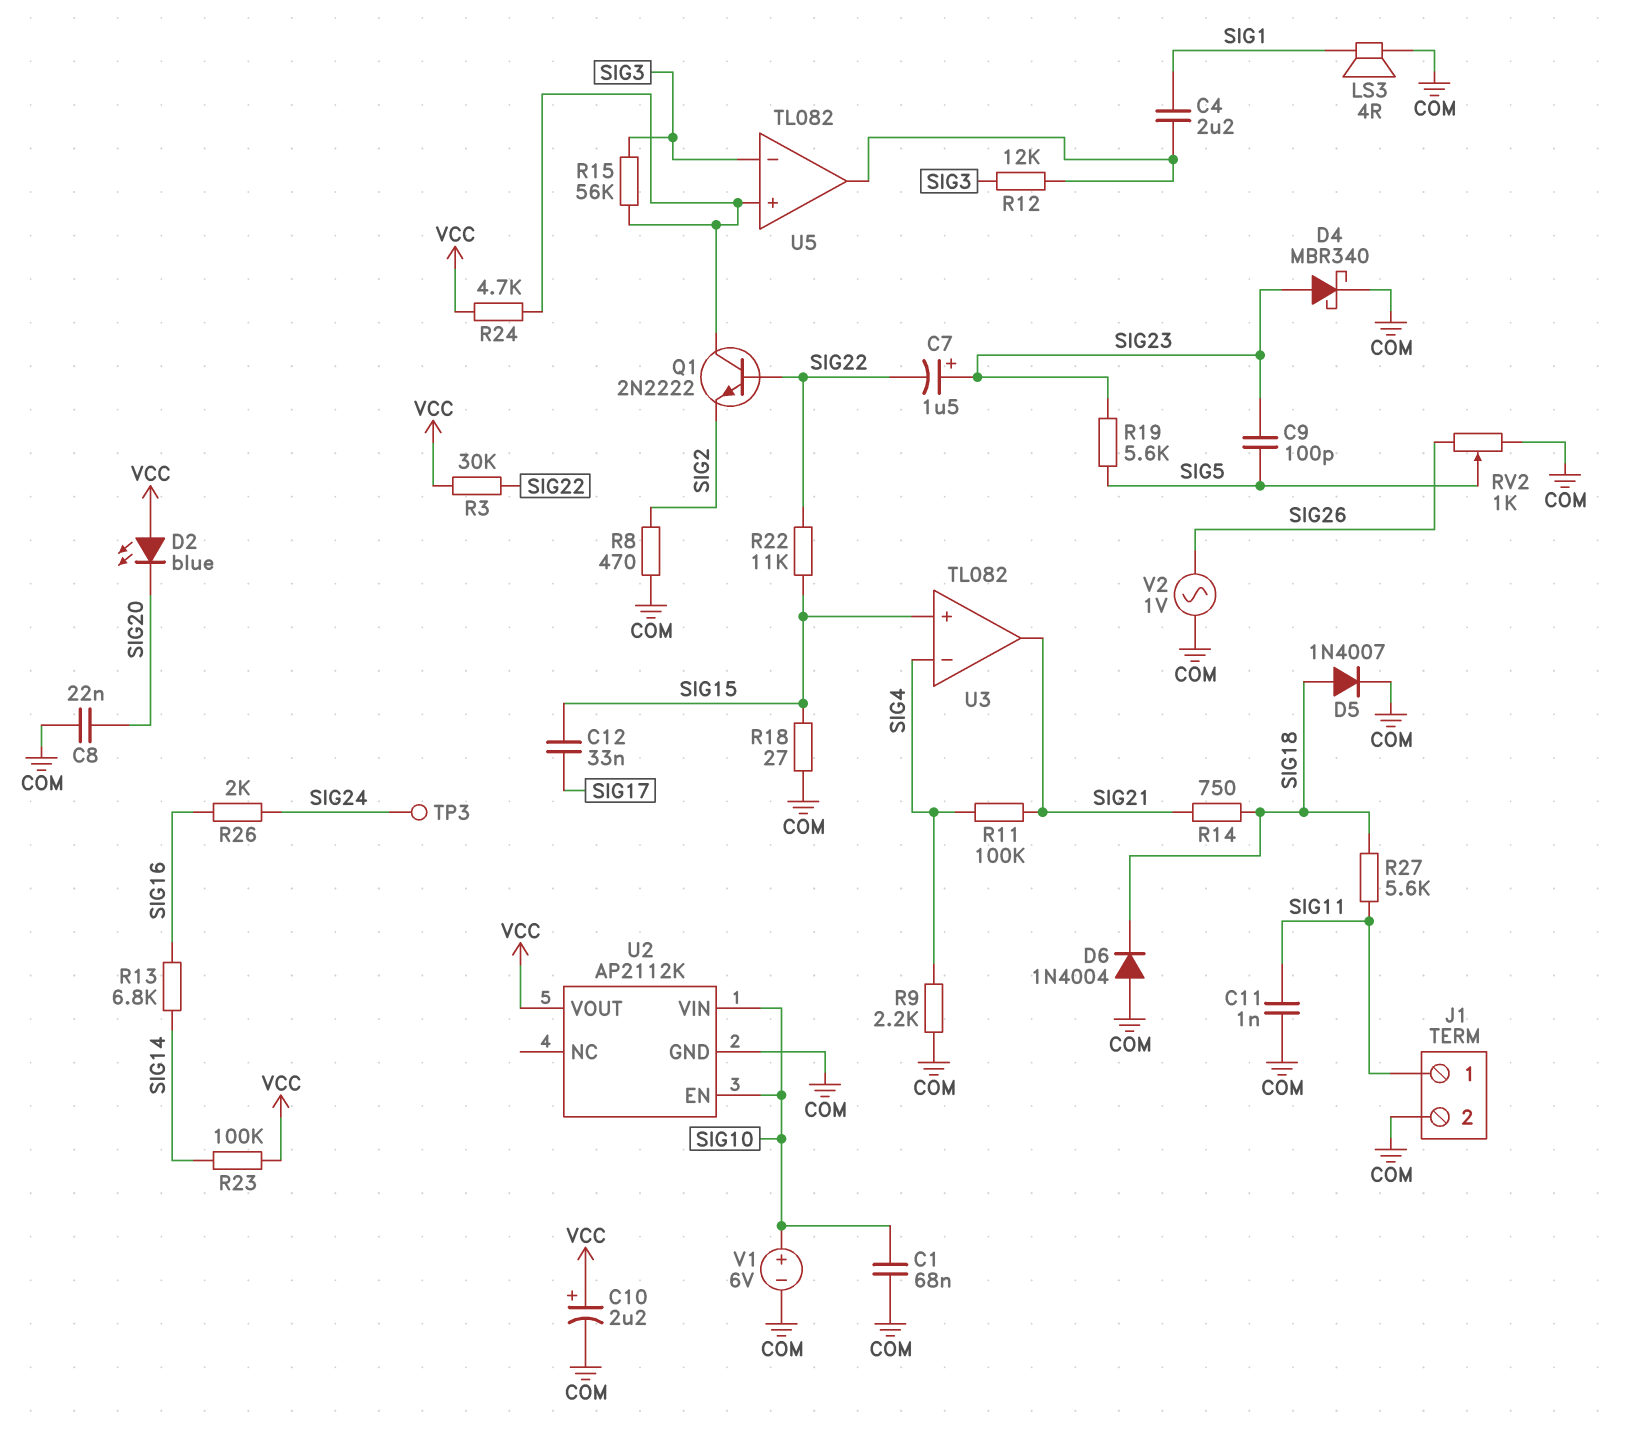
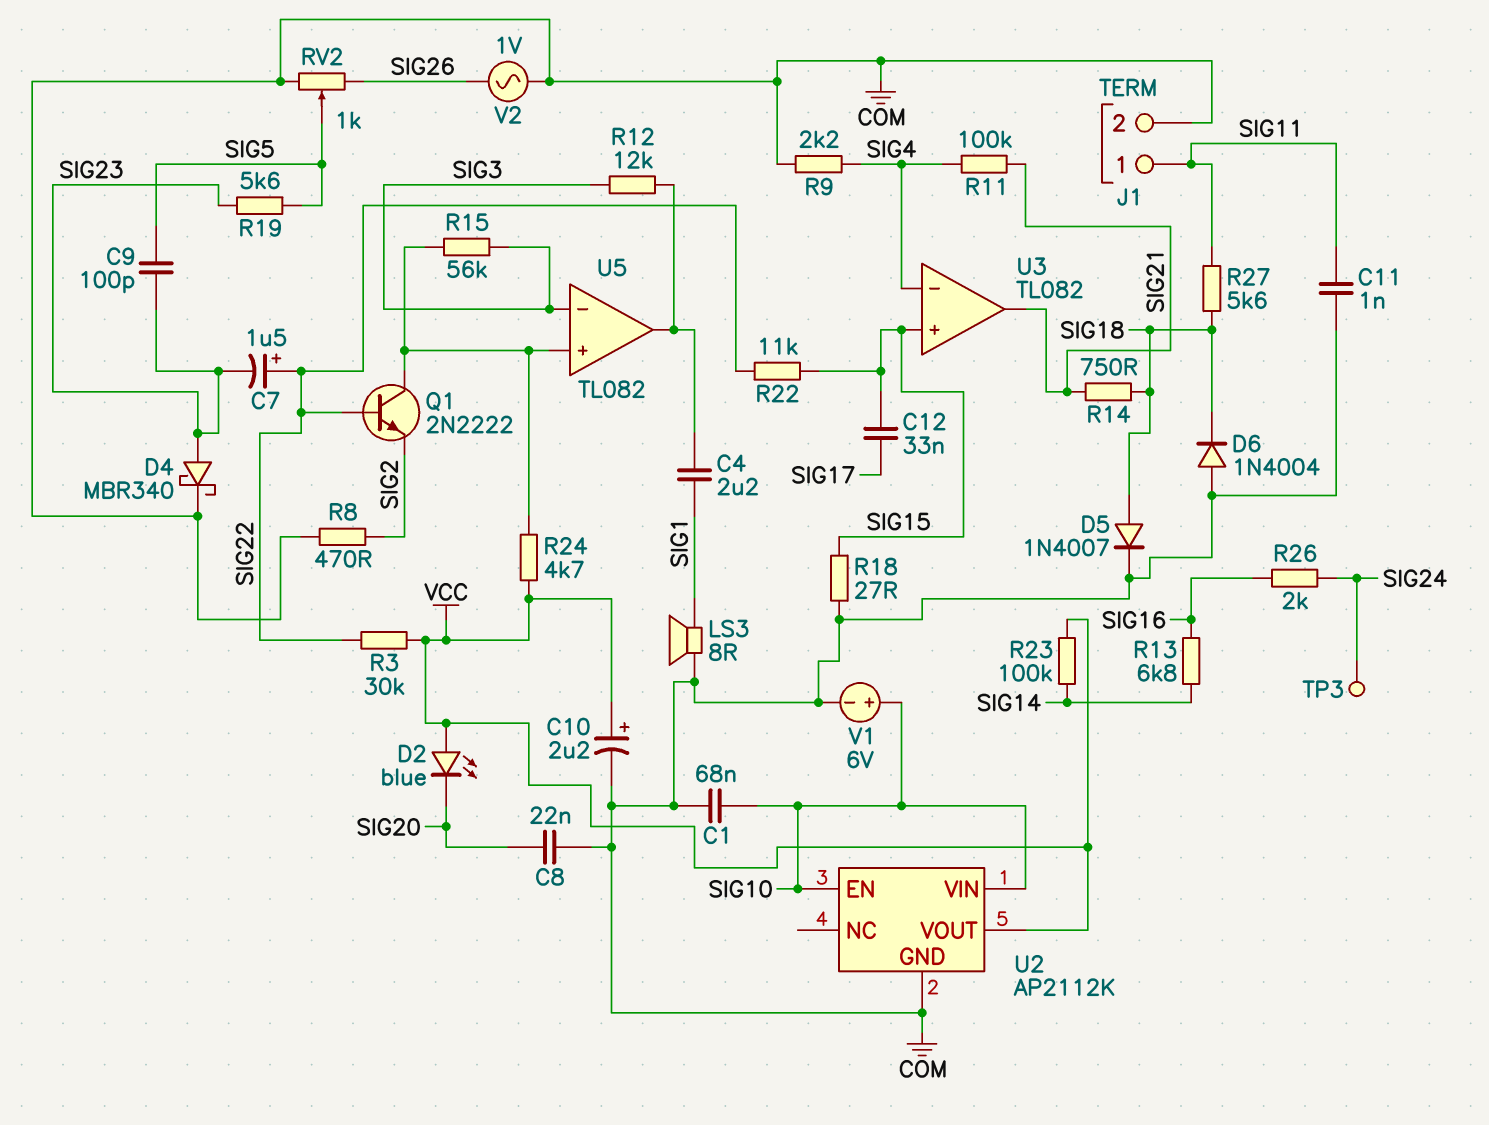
C7: 1.5uF (plus SIG23, minus SIG22) -> 1.5uF (plus SIG22, minus SIG23)
LS3: speaker 4R (COM, SIG1) -> speaker 8R (COM, SIG1)

